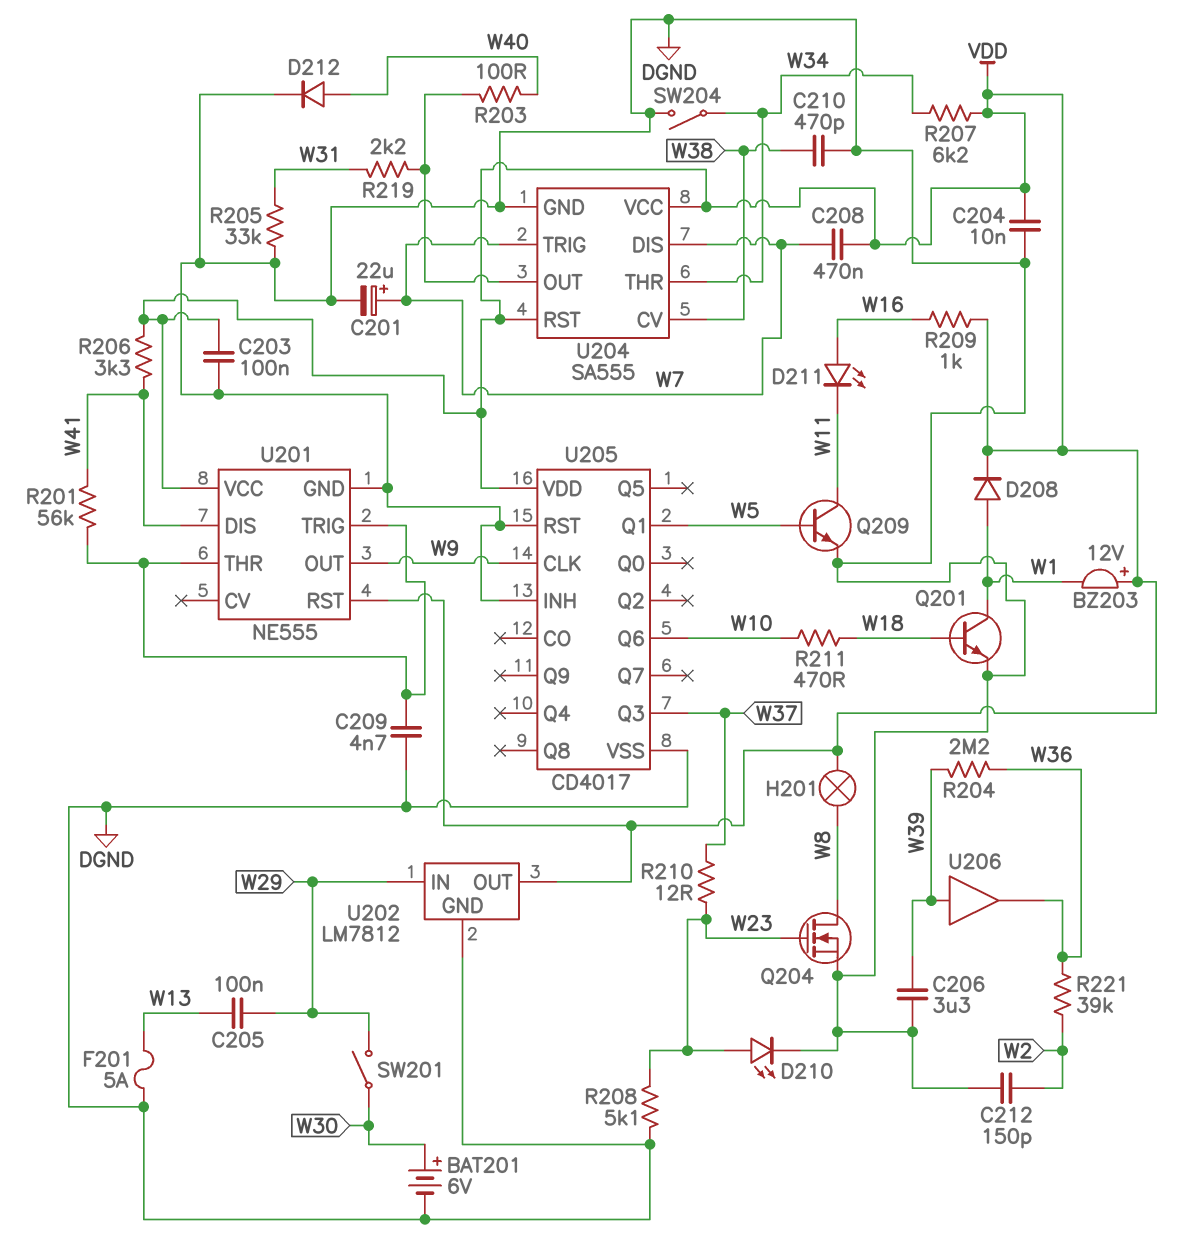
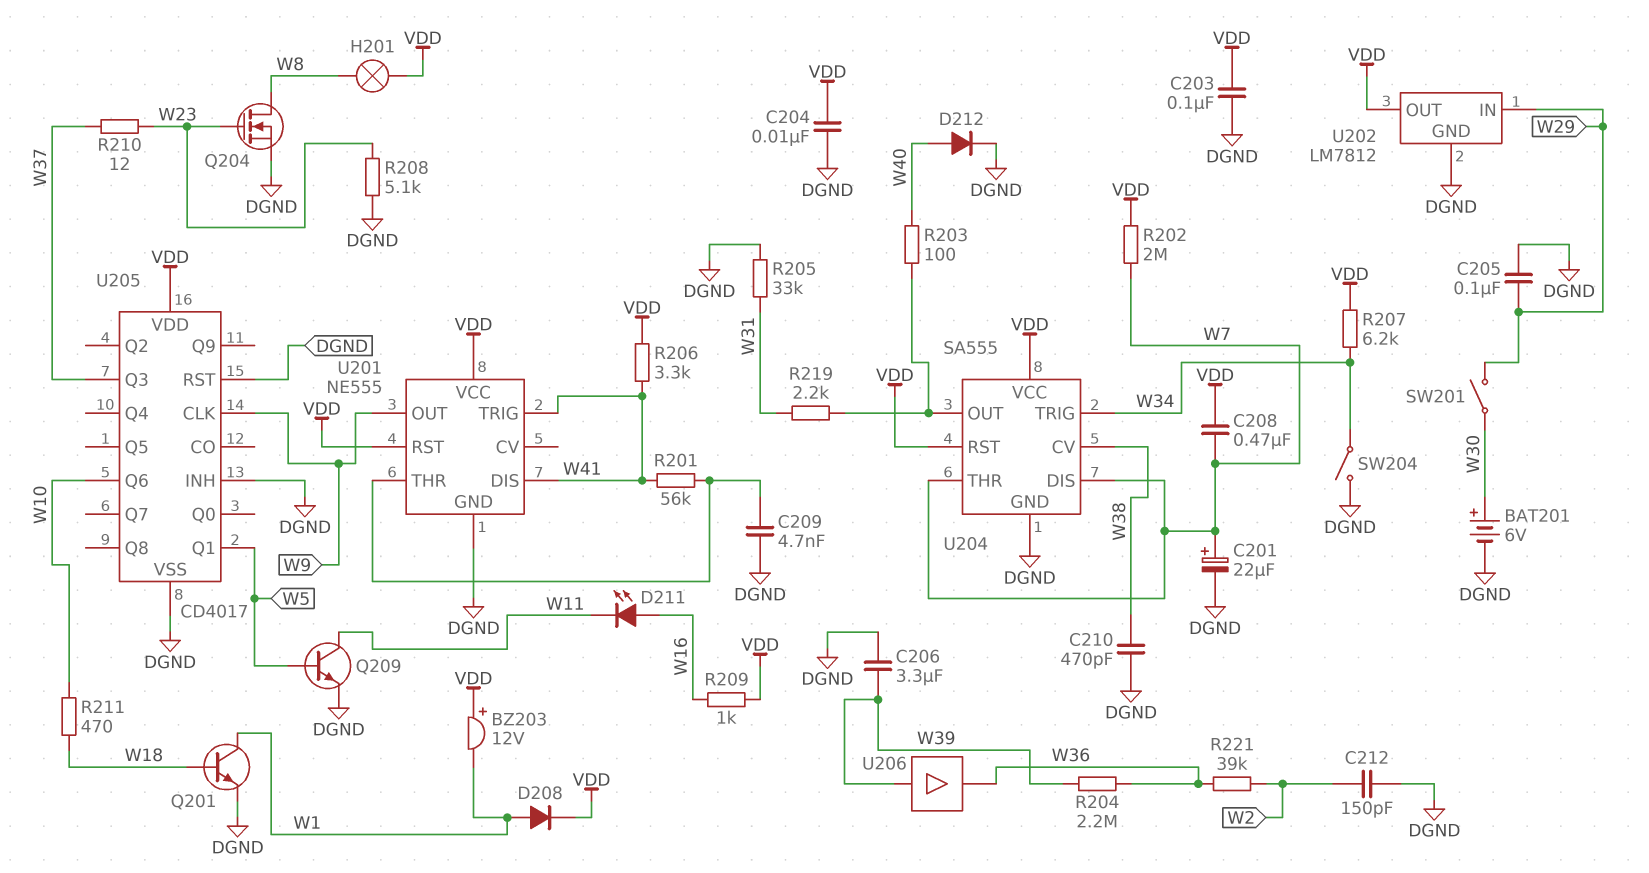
C205: 100nF (W13, W29) -> 100nF (DGND, W29)
D210: LED (A W23, K DGND) -> none
F201: 5A (DGND, W13) -> none
R202: none -> 2M (VDD, W7)
U201 pin TRIG: U201/THR -> W41
U204 pin THR: W34 -> W7
U204 pin TRIG: W7 -> W34

